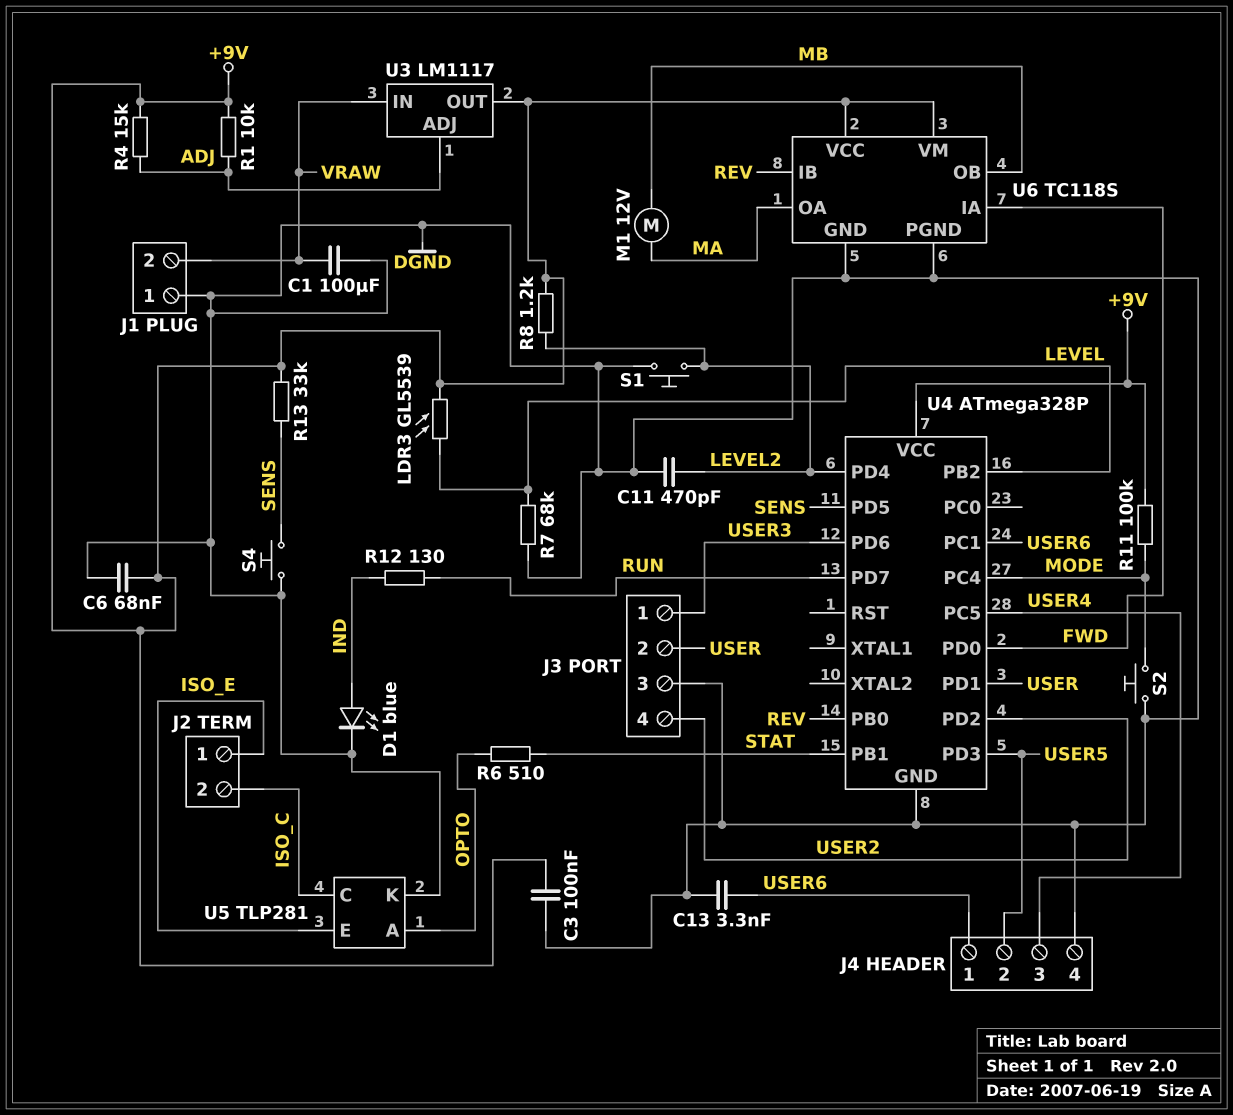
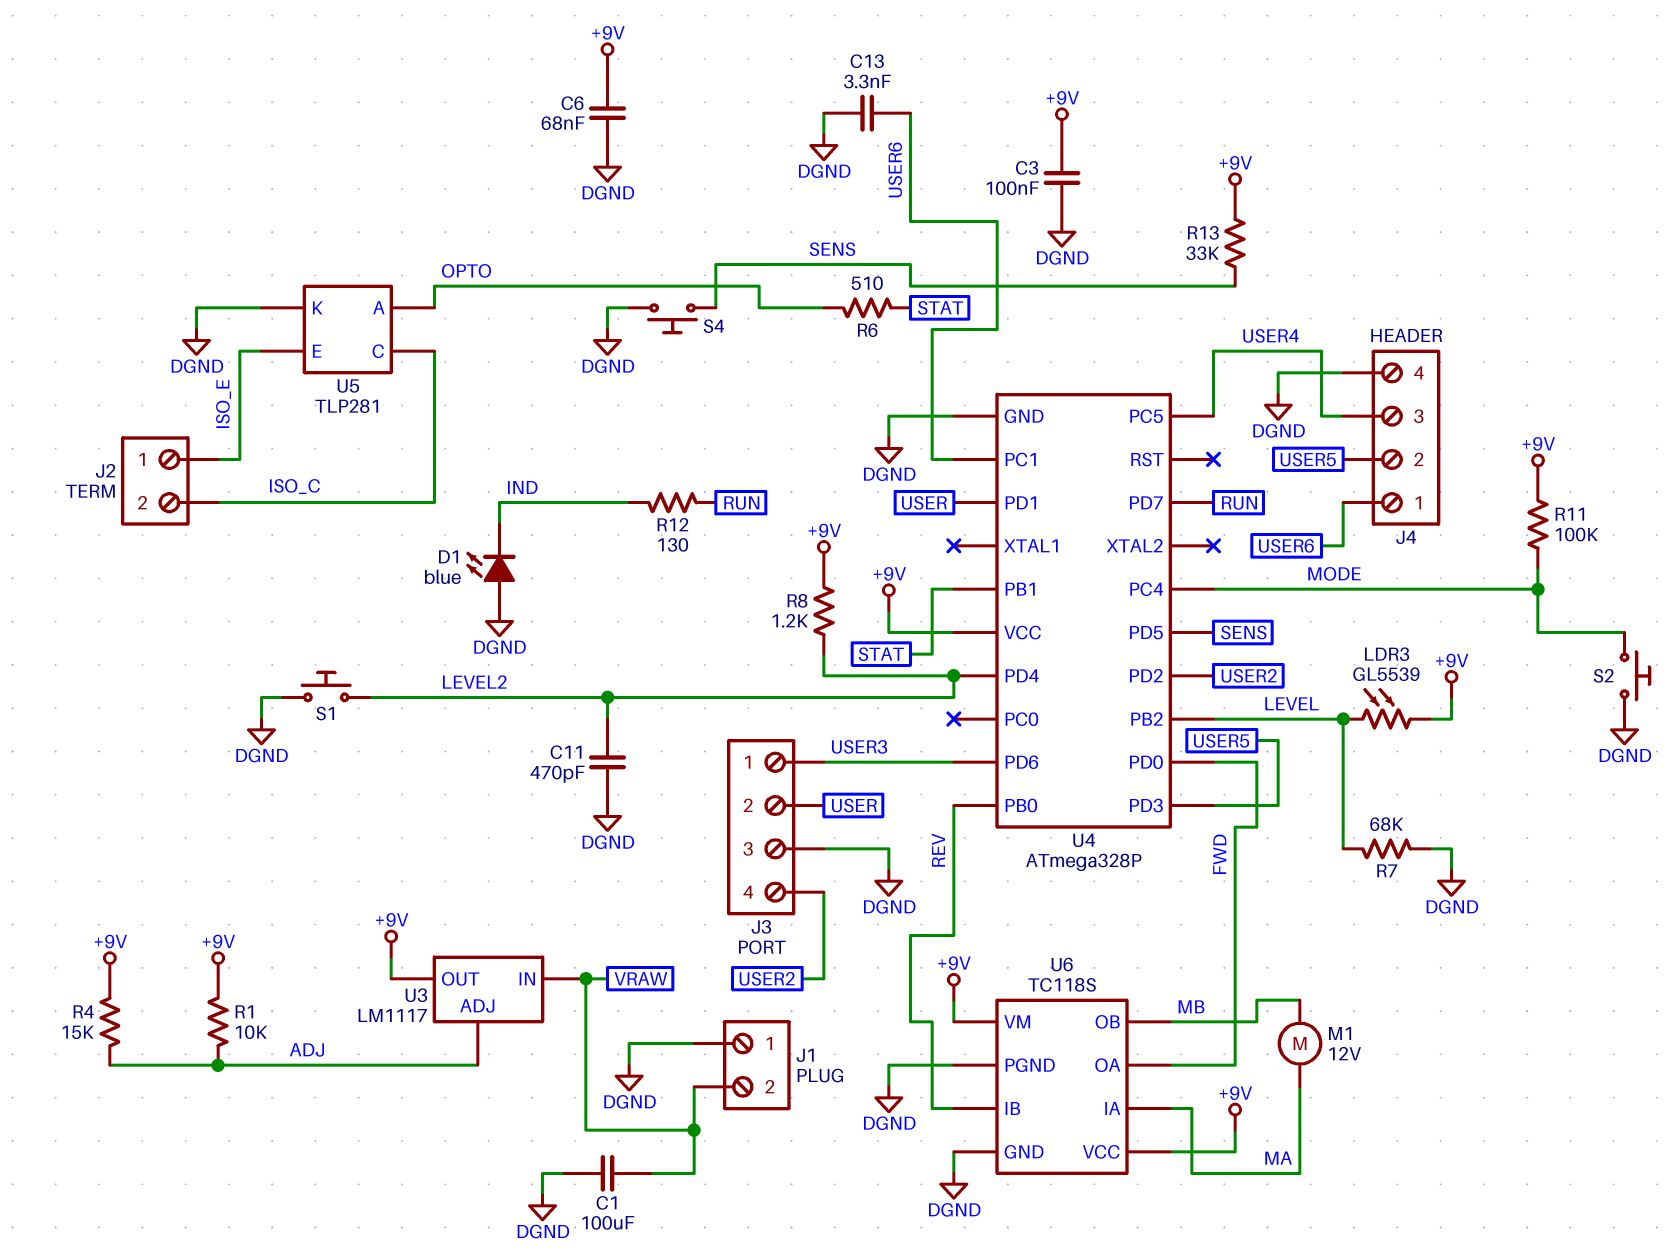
D1: LED blue (A IND, K DGND) -> LED blue (A DGND, K IND)
U6 pin IA: FWD -> MA
U6 pin OA: MA -> FWD

